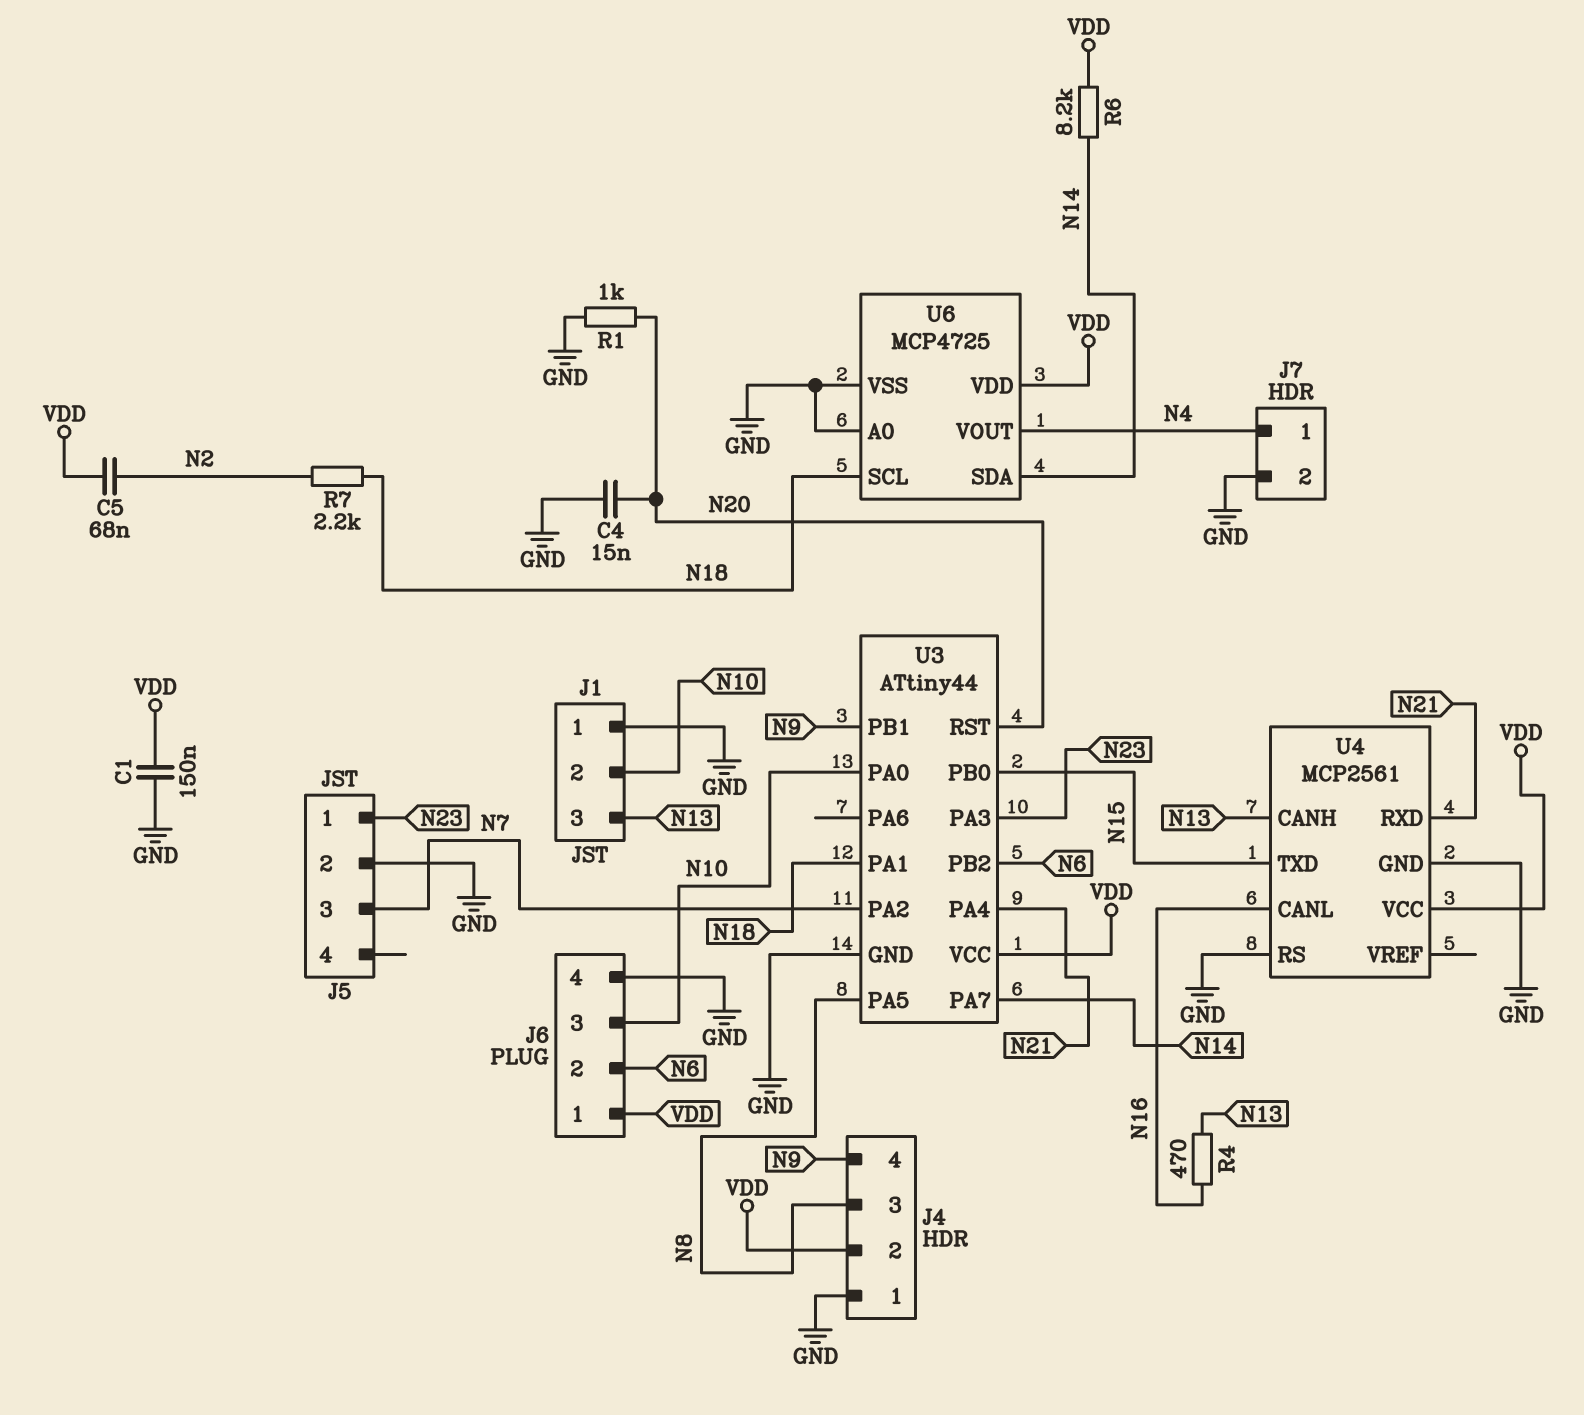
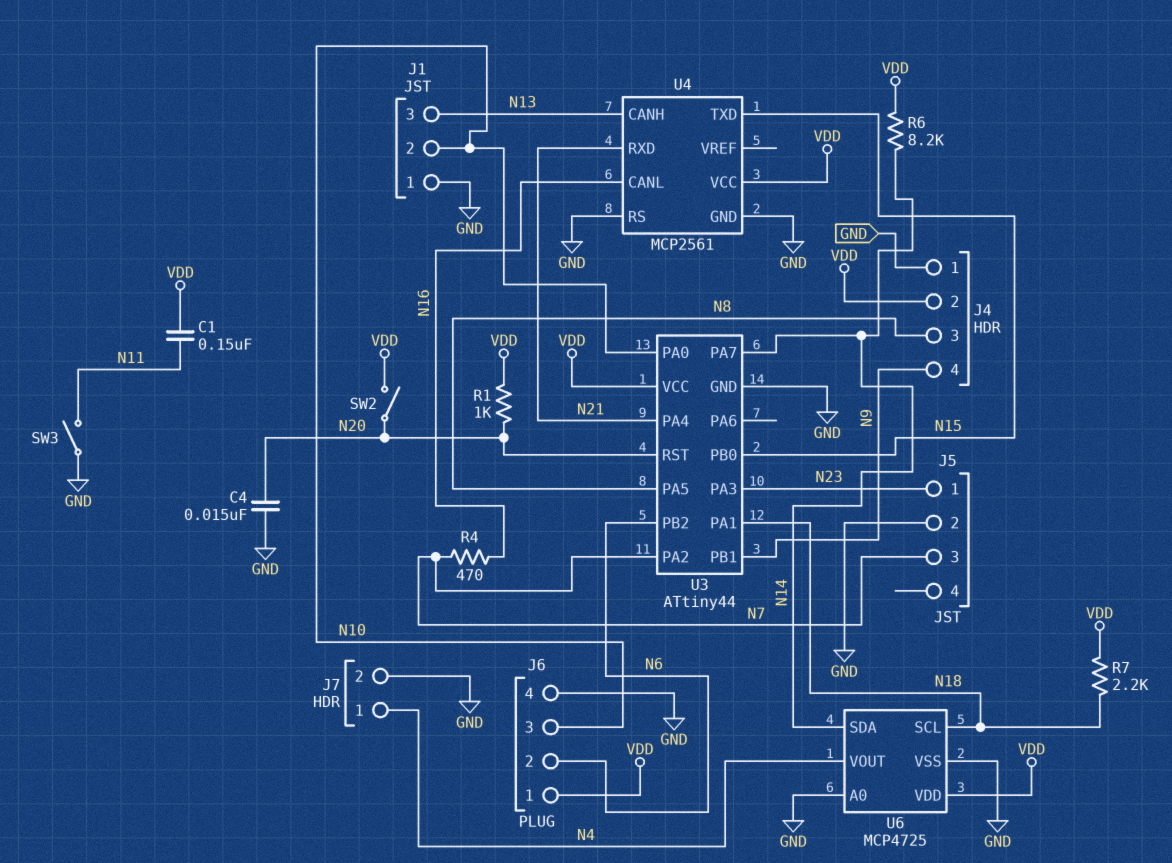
C1: 150nF (GND, VDD) -> 150nF (N11, VDD)
C5: 68nF (N2, VDD) -> none
R1: 1k (GND, N20) -> 1k (N20, VDD)
R4: 470 (N13, N16) -> 470 (N7, N16)
R7: 2.2k (N2, N18) -> 2.2k (N18, VDD)
SW2: none -> switch (N20, VDD)
SW3: none -> switch (GND, N11)

